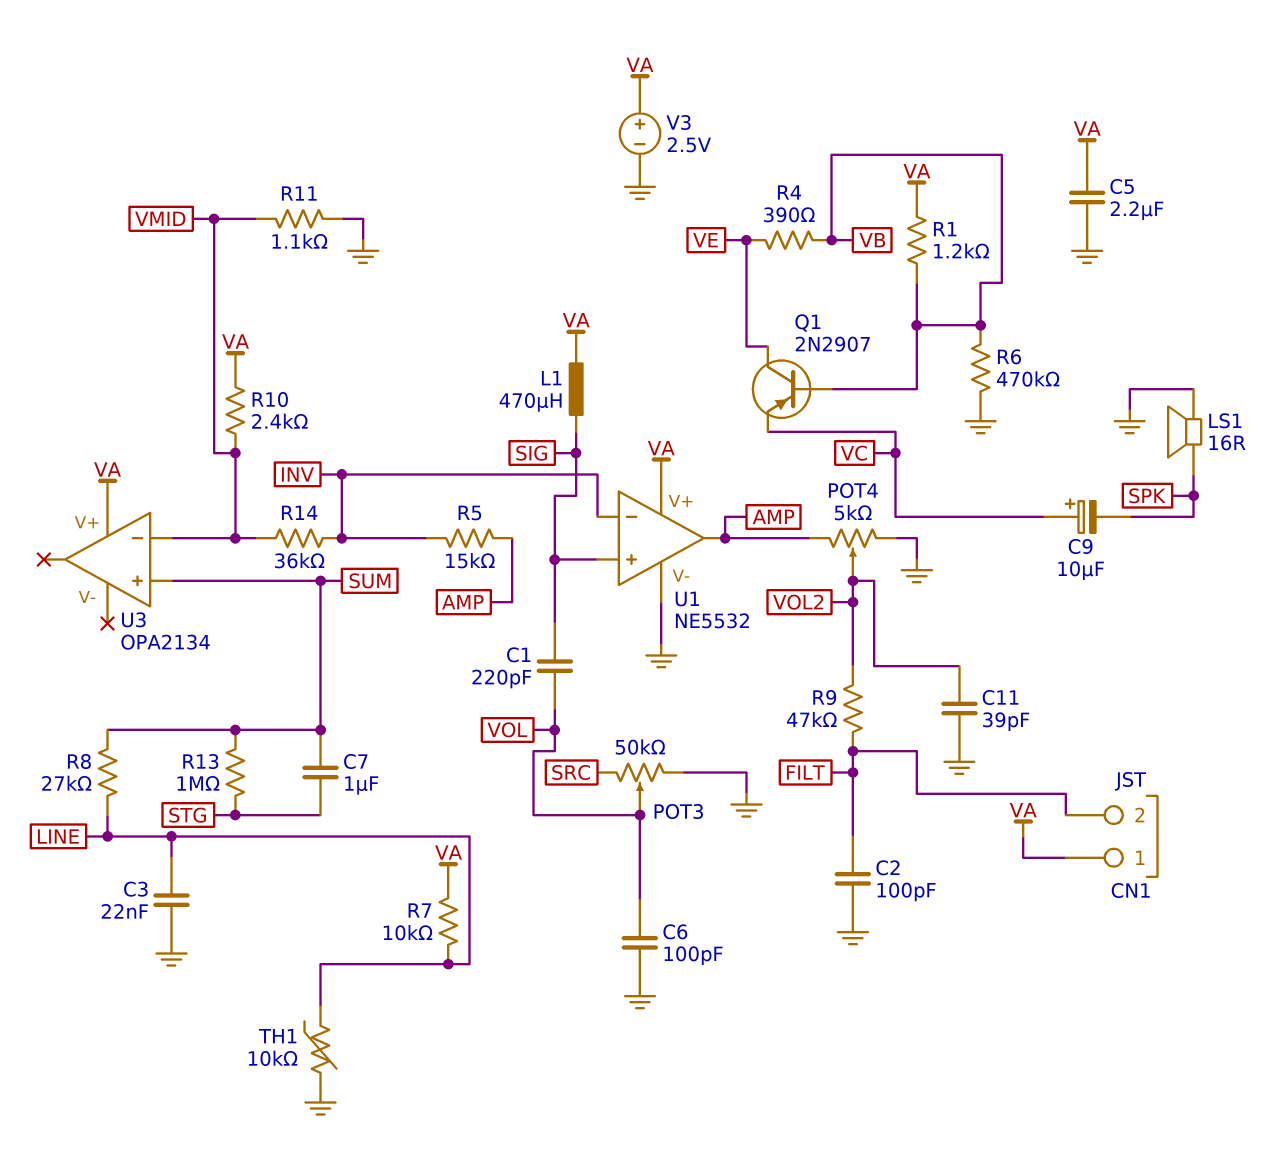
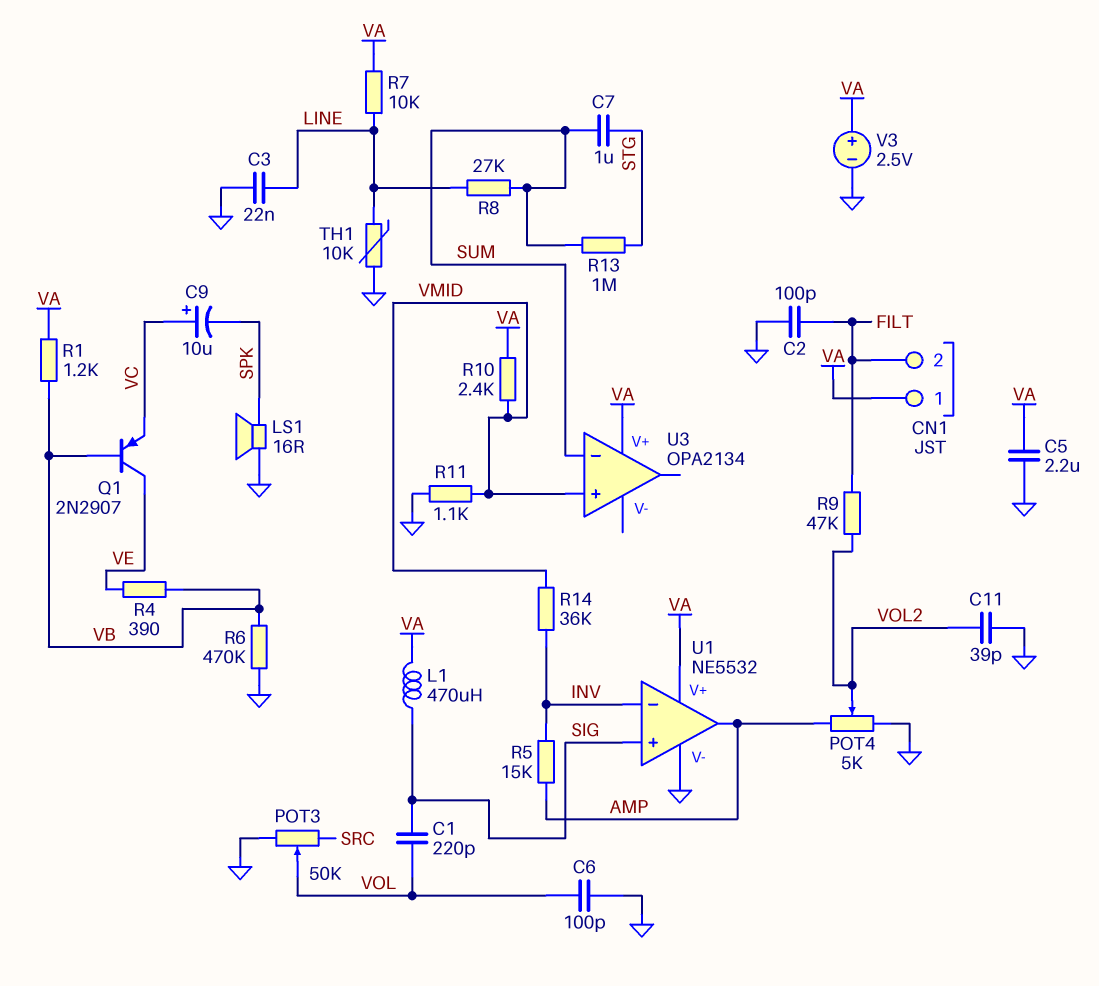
U3 pin in+: SUM -> VMID
U3 pin in-: VMID -> SUM

